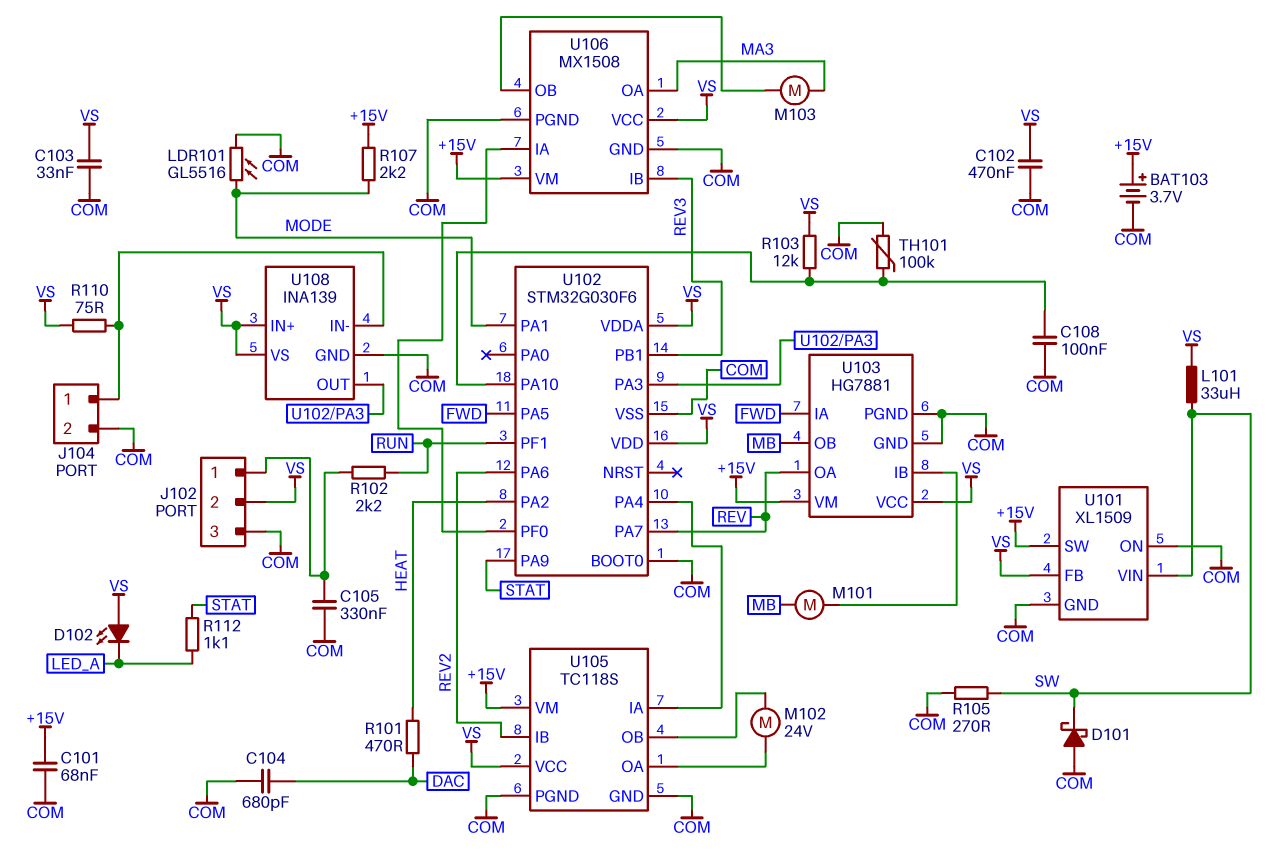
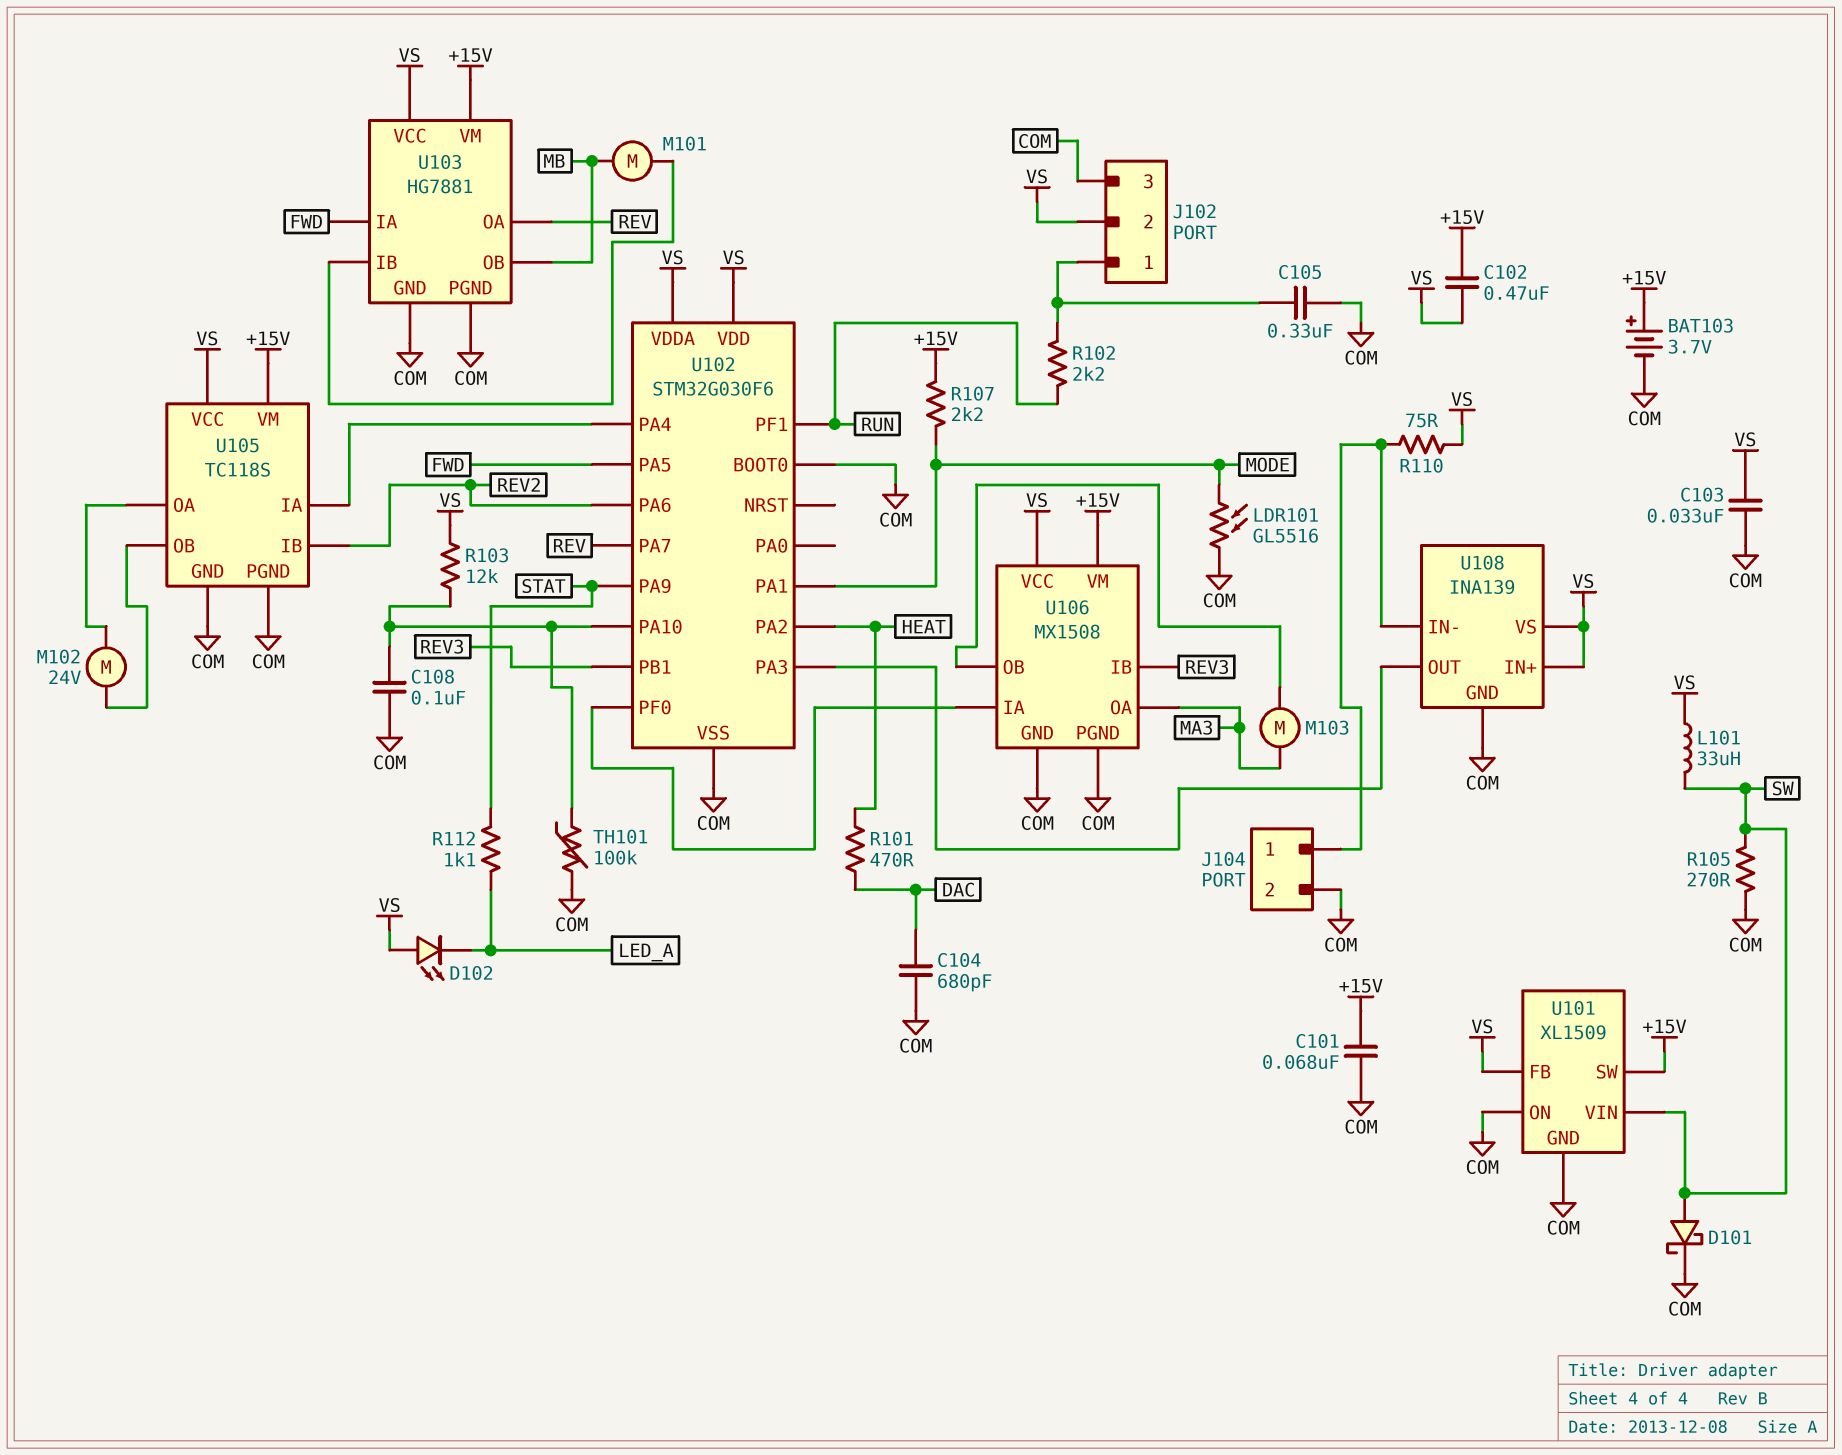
C102: 470nF (COM, VS) -> 470nF (+15V, VS)
D101: schottky (A COM, K SW) -> schottky (A SW, K COM)

